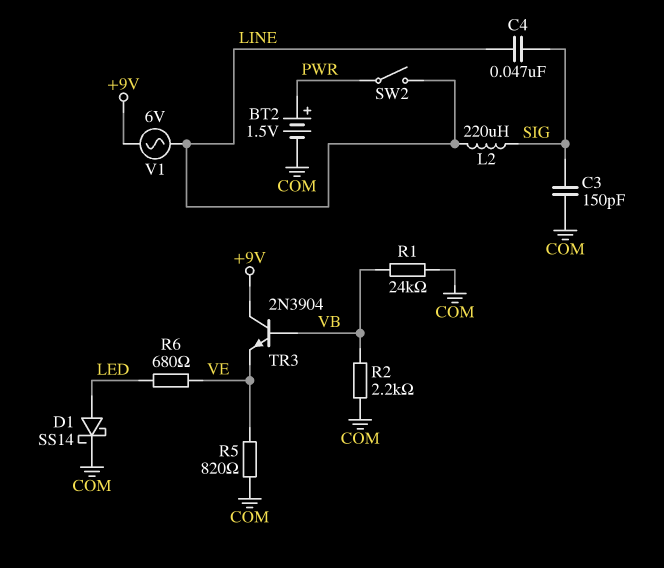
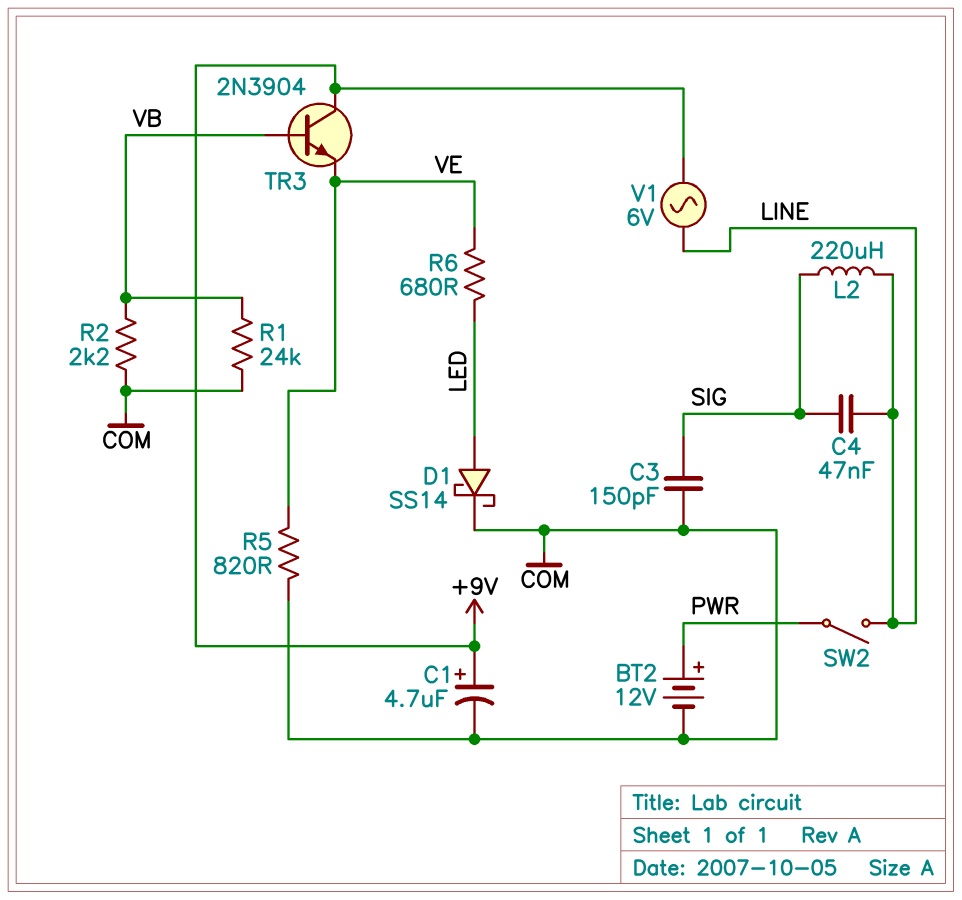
BT2: 1.5V (plus PWR, minus COM) -> 12V (plus PWR, minus COM)
C1: none -> 4.7uF (plus +9V, minus COM)

